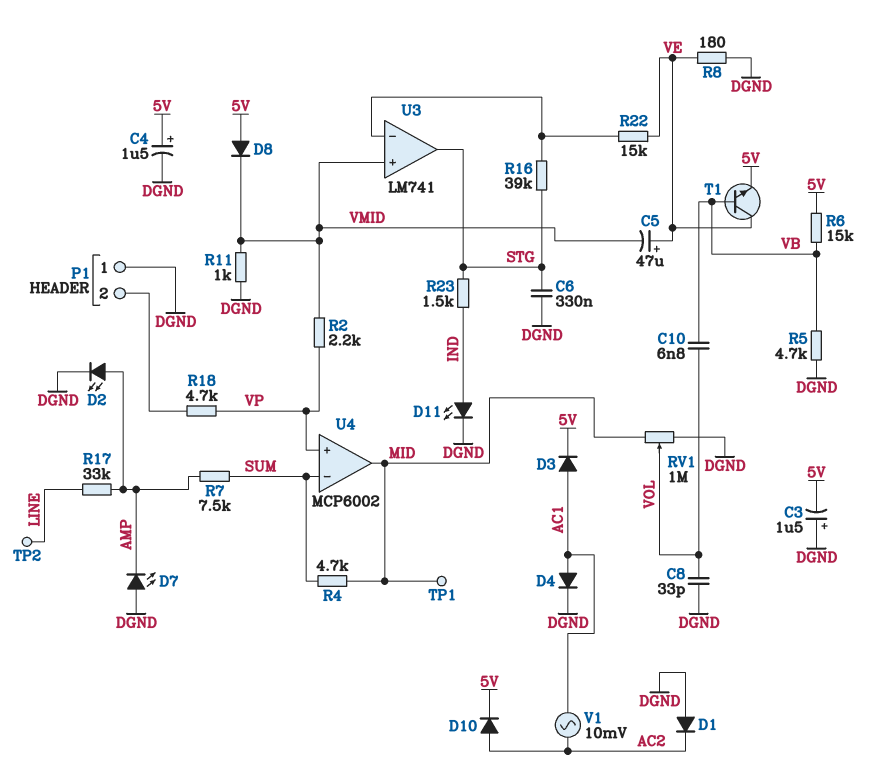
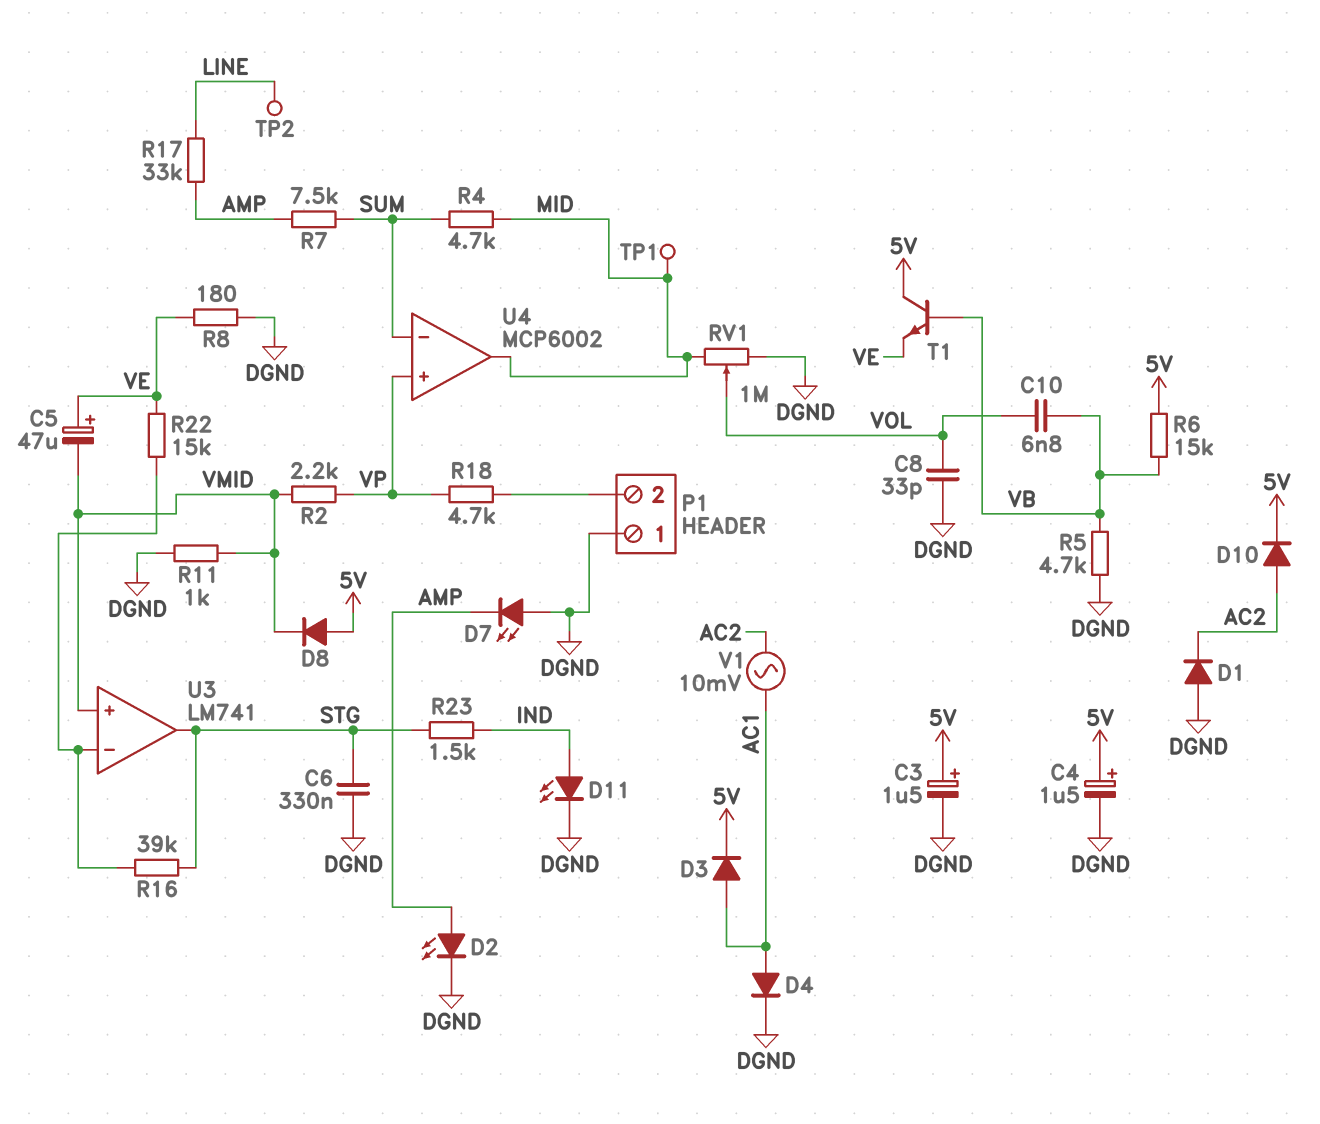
C3: 1.5uF (plus DGND, minus 5V) -> 1.5uF (plus 5V, minus DGND)
T1: NPN (B VB, C VE, E 5V) -> NPN (B VB, C 5V, E VE)

